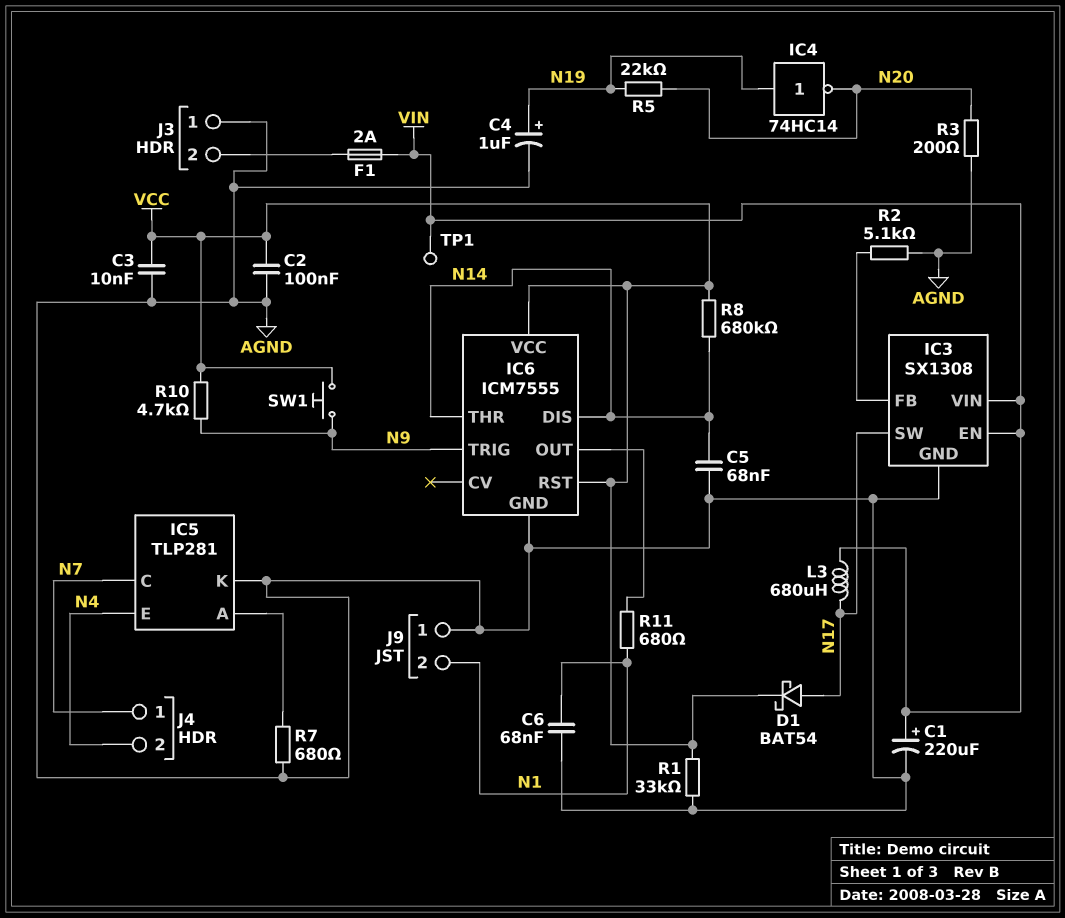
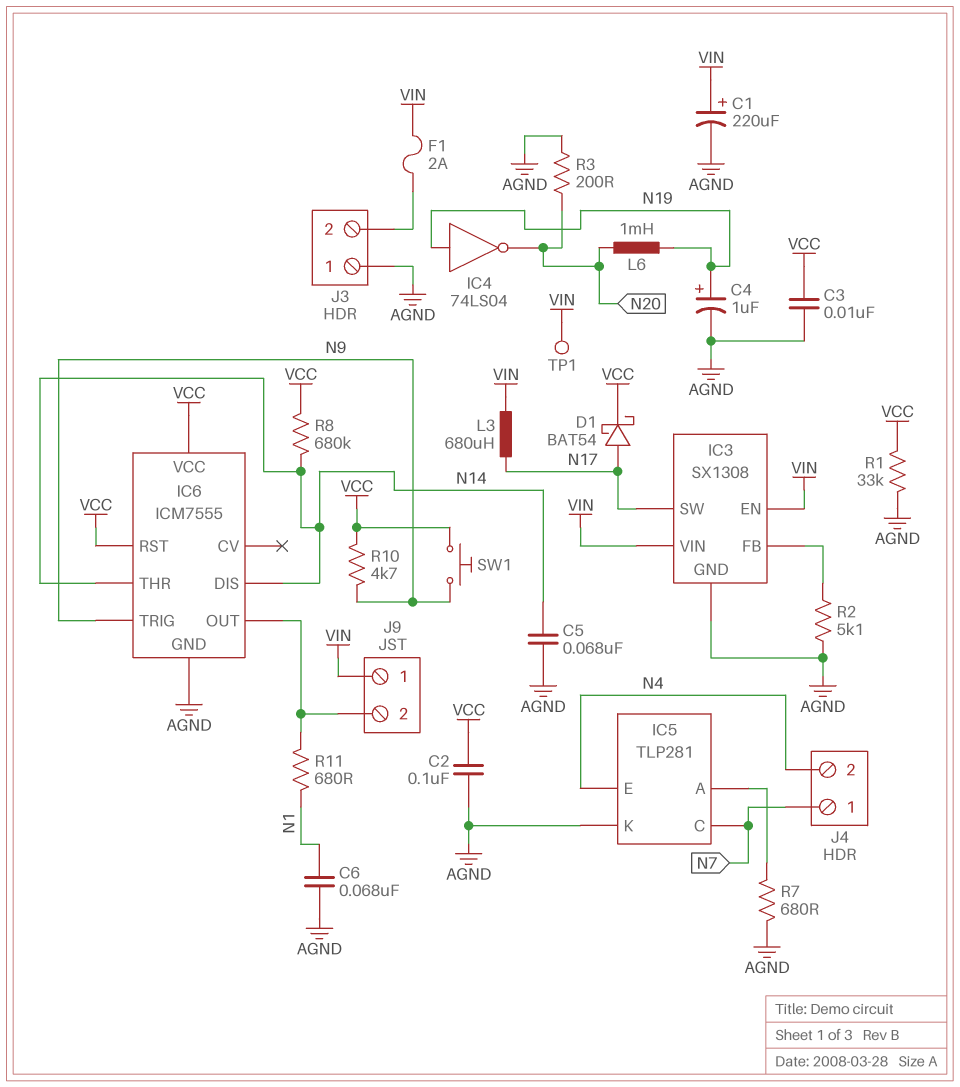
IC4: NOT 74HC14 (in N19, out N20) -> NOT 74LS04 (in N19, out N20)
J9 pin 1: AGND -> VIN
J9 pin 2: N1 -> IC6/OUT
L6: none -> 1mH (N19, N20)
R5: 22k (N19, N20) -> none

